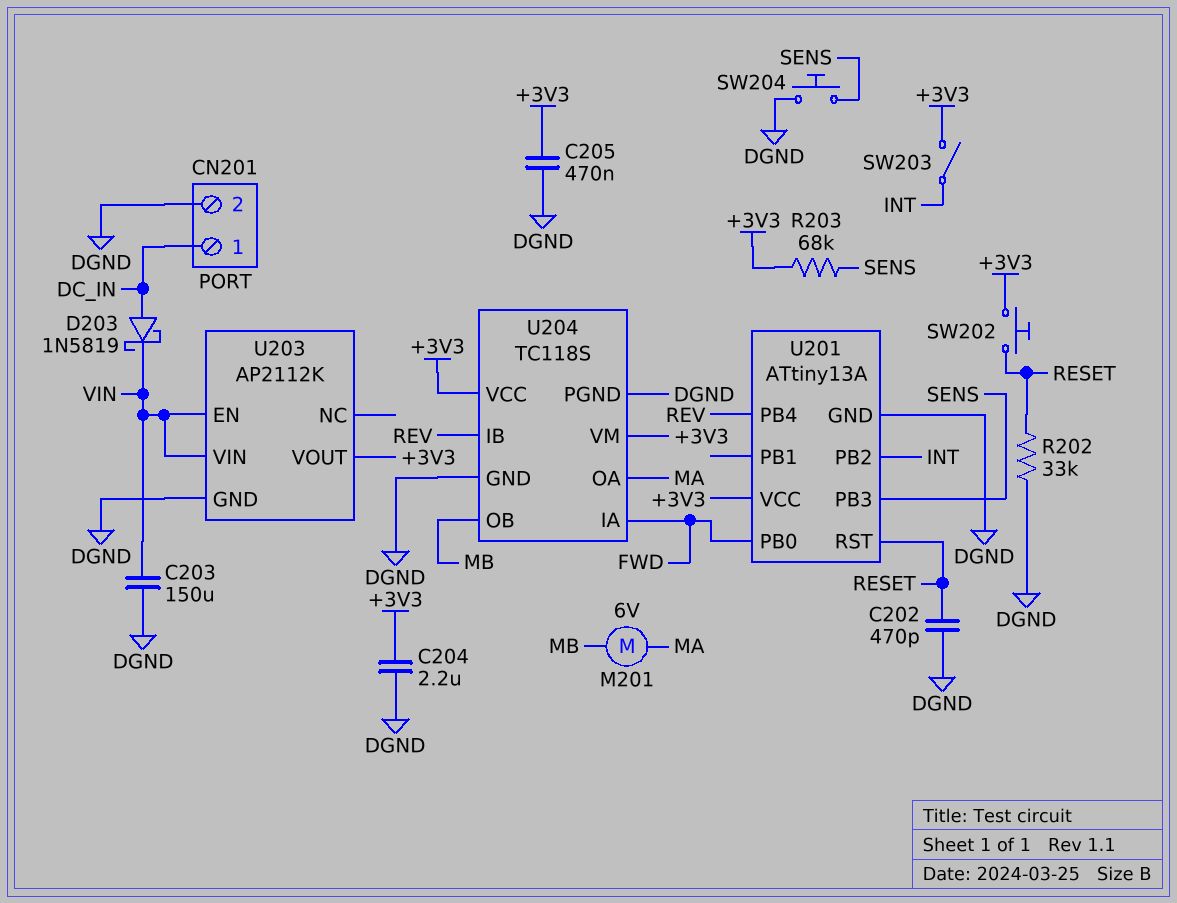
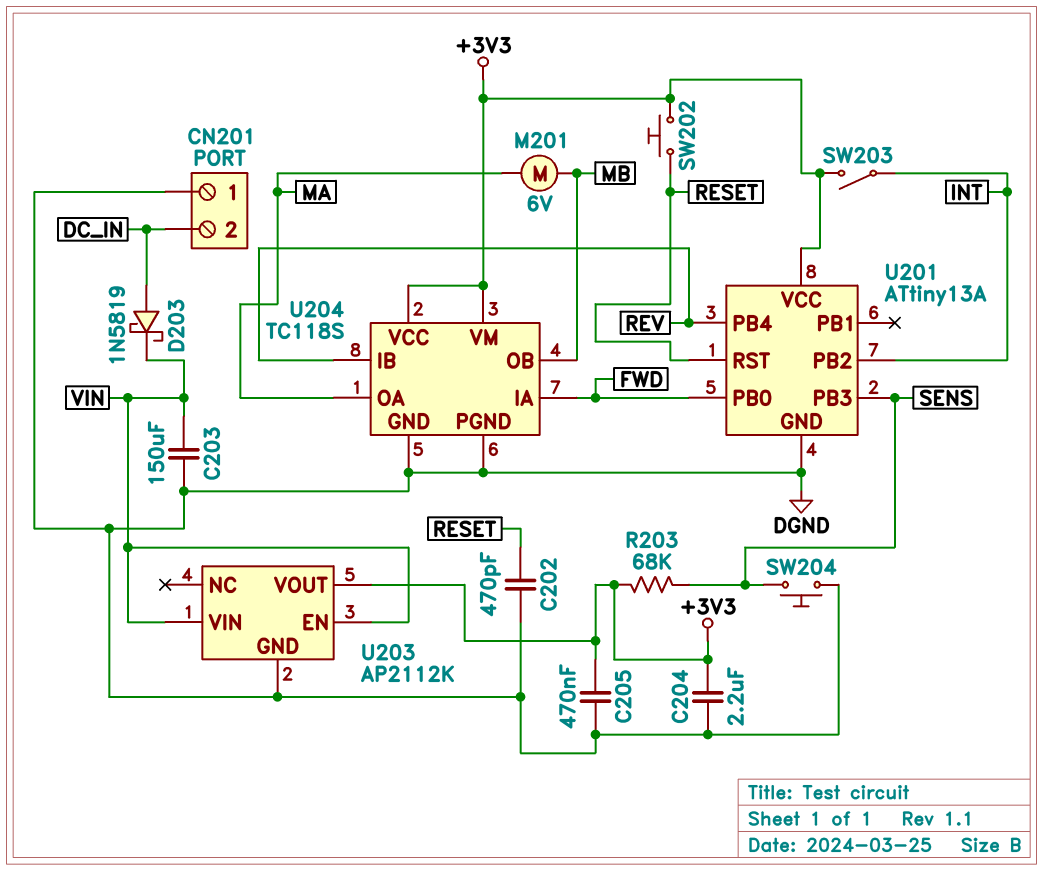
CN201 pin 1: DC_IN -> DGND
CN201 pin 2: DGND -> DC_IN
R202: 33k (DGND, RESET) -> none

